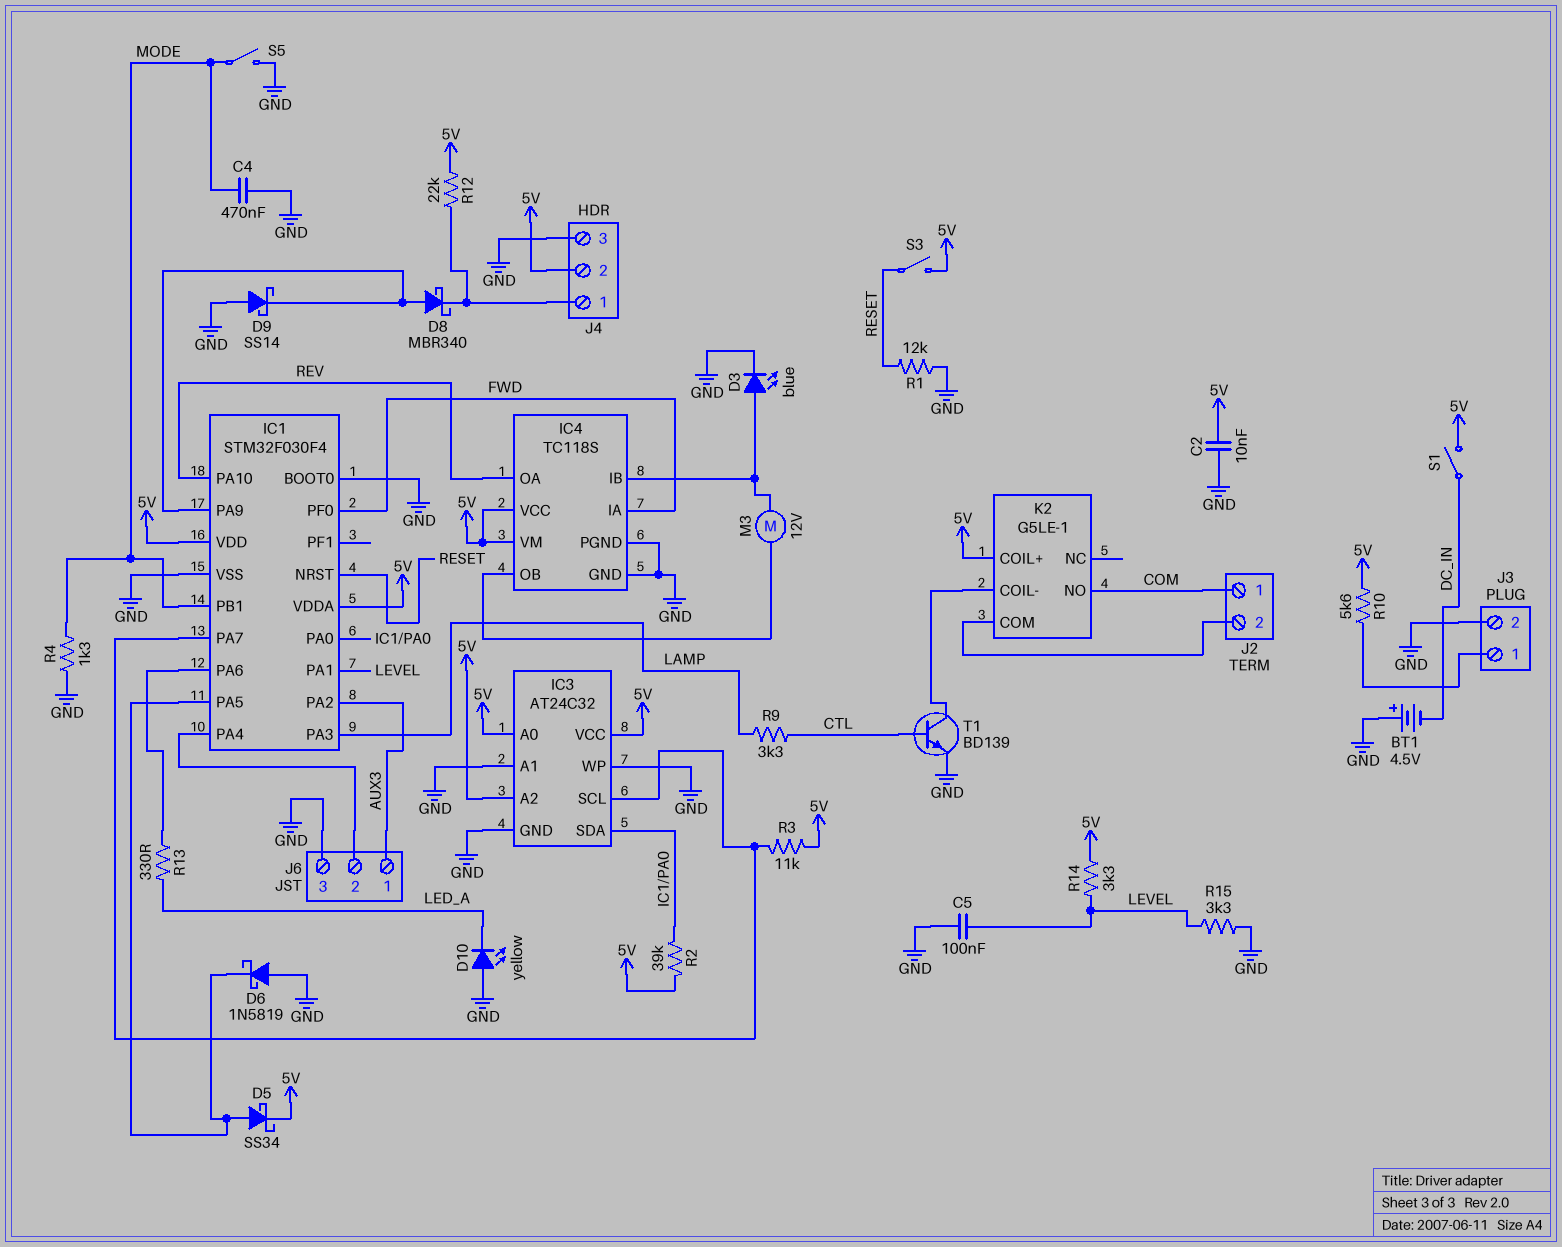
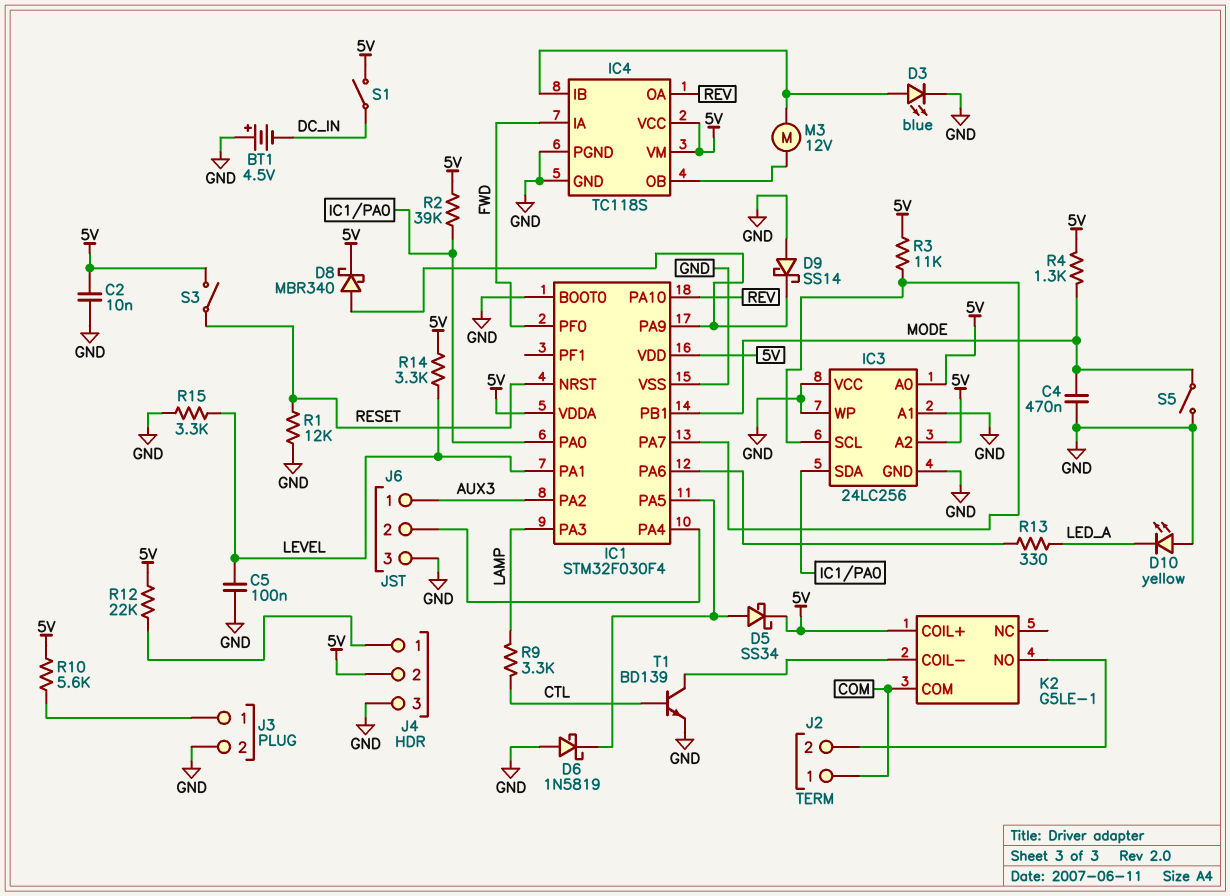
D8: schottky MBR340 (A IC1/PA9, K J4/1) -> schottky MBR340 (A IC1/PA9, K 5V)
IC3: AT24C32 -> 24LC256
IC3 pin VCC: 5V -> GND
K2 pin COM: J2/2 -> COM
K2 pin NO: COM -> J2/2
R4: 1.3k (GND, MODE) -> 1.3k (5V, MODE)

